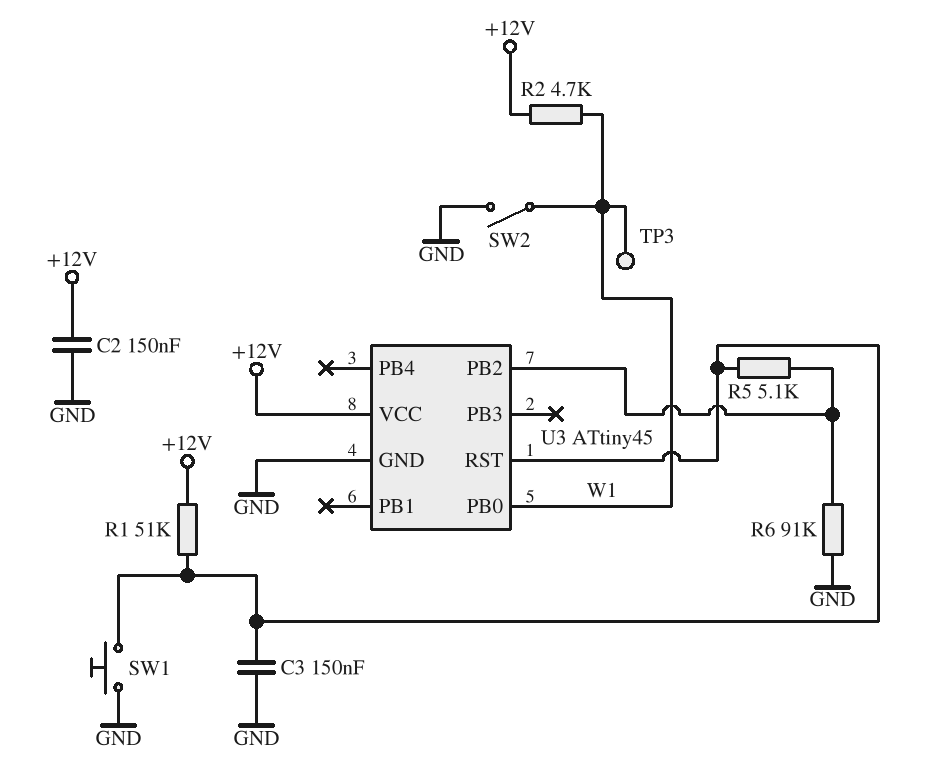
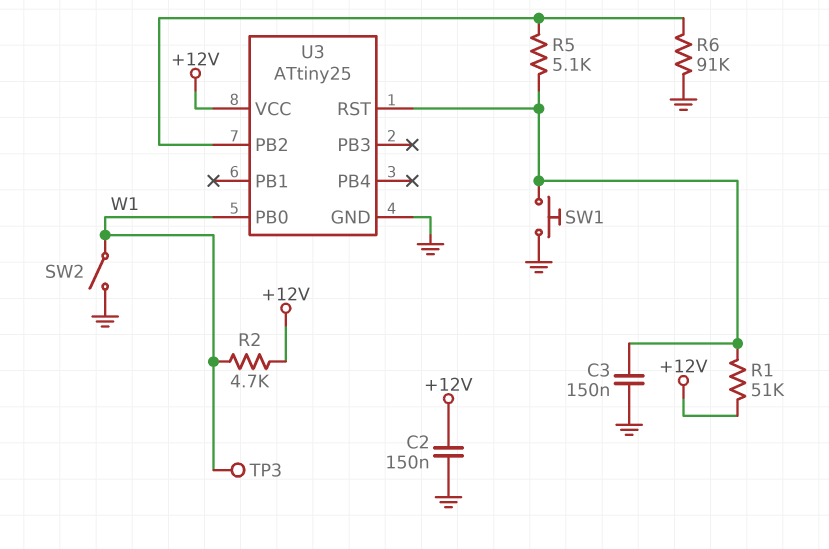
U3: ATtiny45 -> ATtiny25

